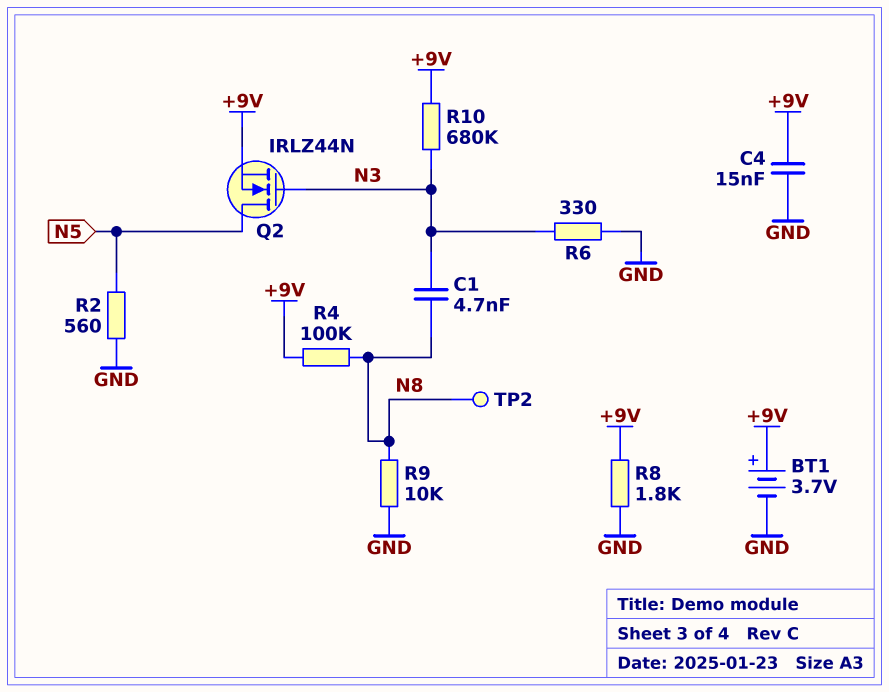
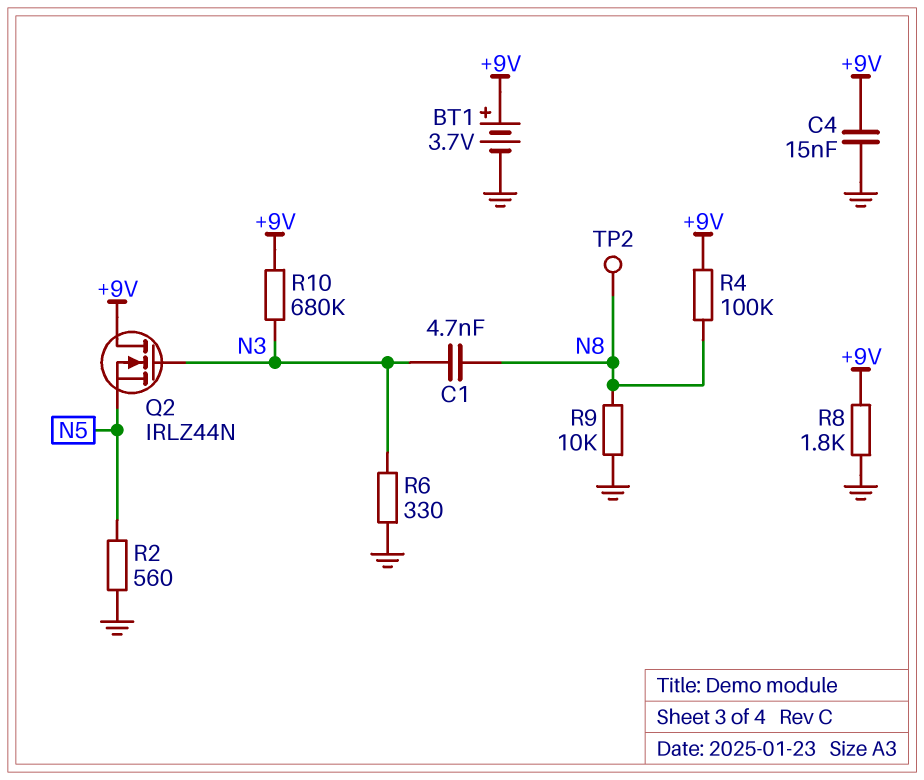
Q2: NMOS IRLZ44N (G N3, D N5, S +9V) -> NMOS IRLZ44N (G N3, D +9V, S N5)

